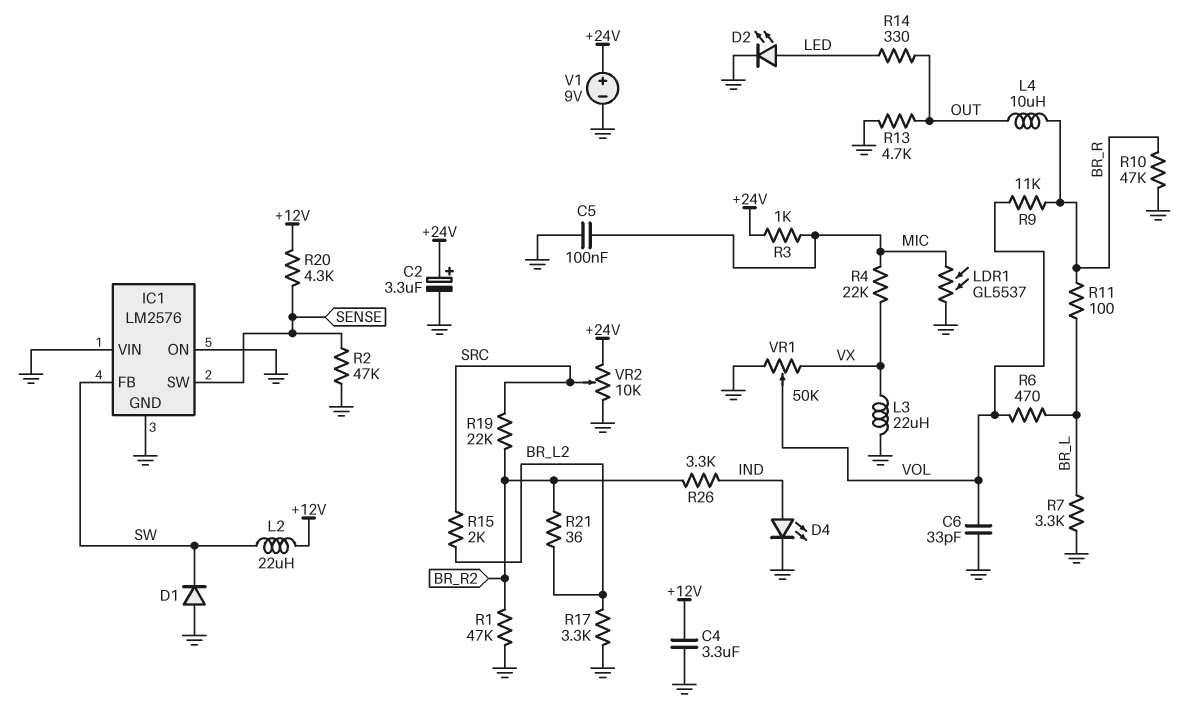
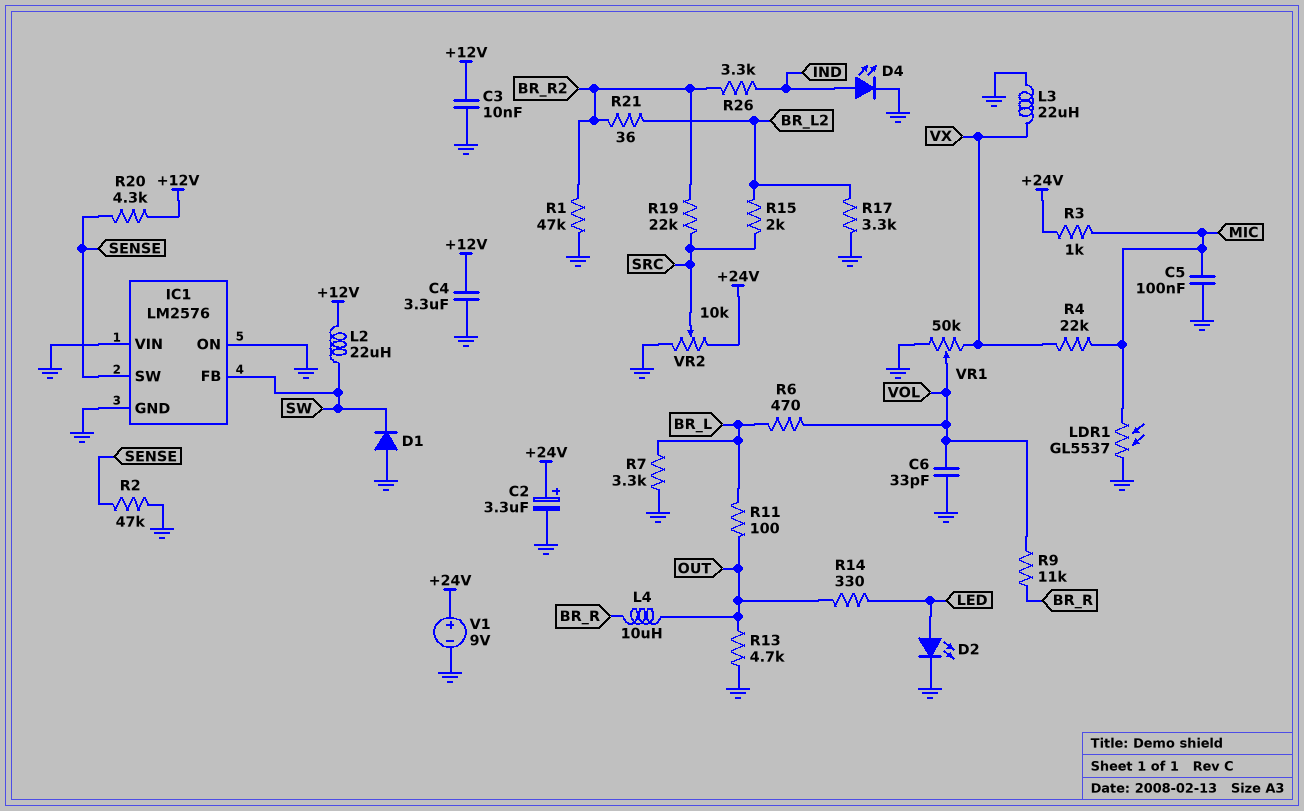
C3: none -> 10nF (+12V, GND)
R10: 47k (BR_R, GND) -> none
R11: 100 (BR_L, BR_R) -> 100 (BR_L, OUT)

